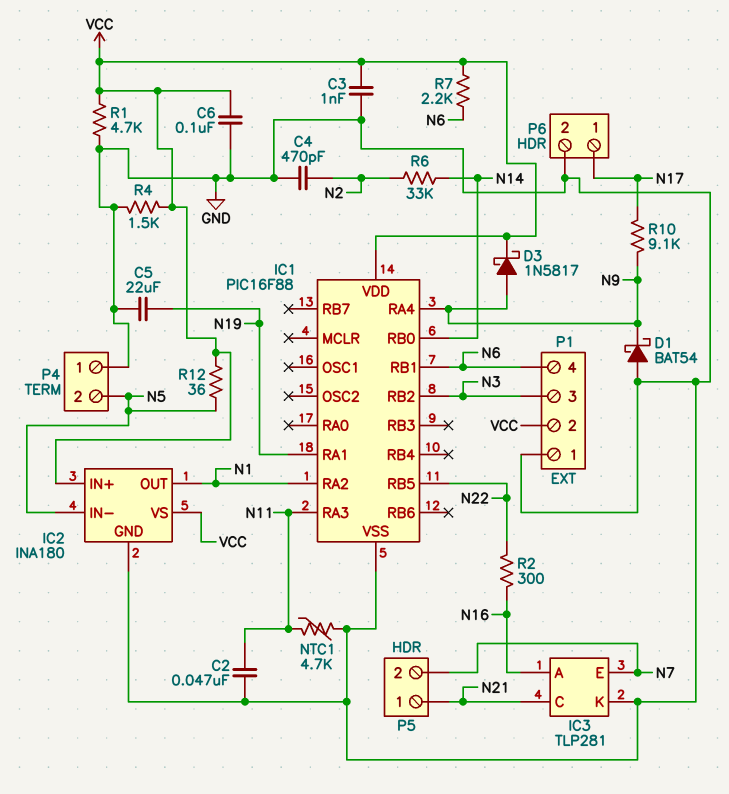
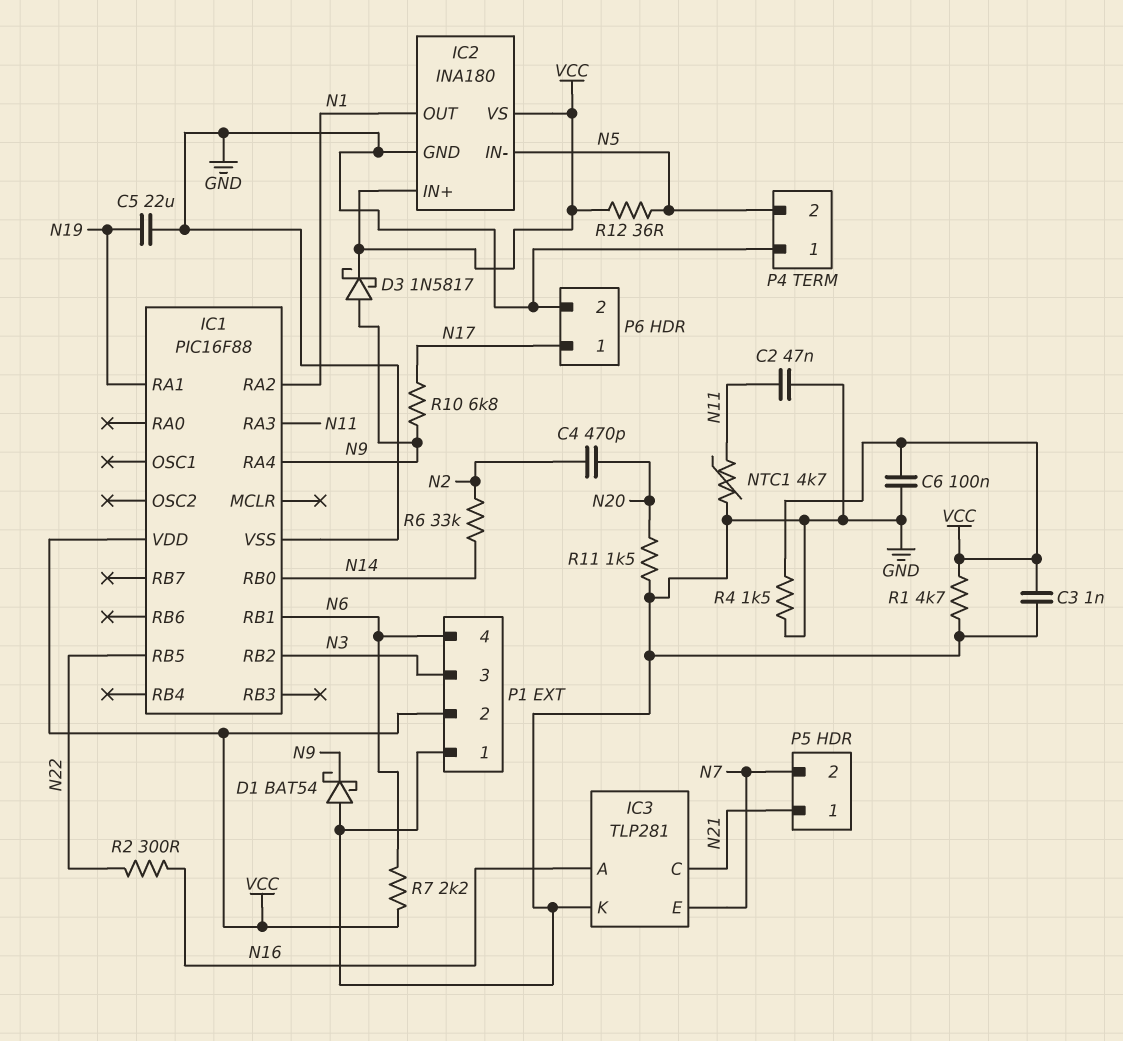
C4: 470pF (GND, N2) -> 470pF (N2, N20)
R10: 9.1k (N9, N17) -> 6.8k (N9, N17)
R11: none -> 1.5k (GND, N20)

